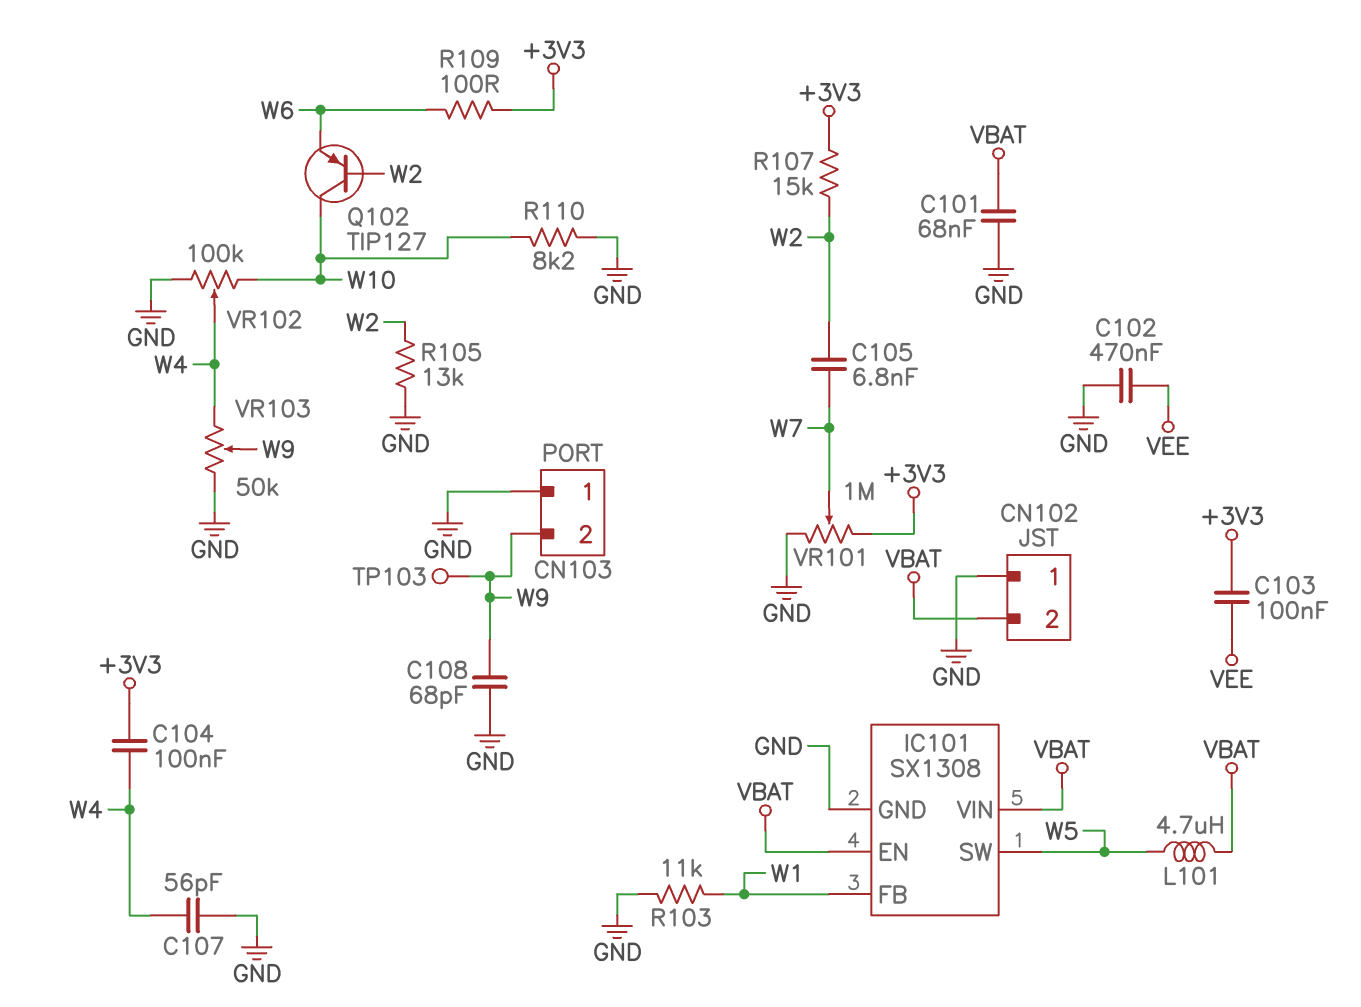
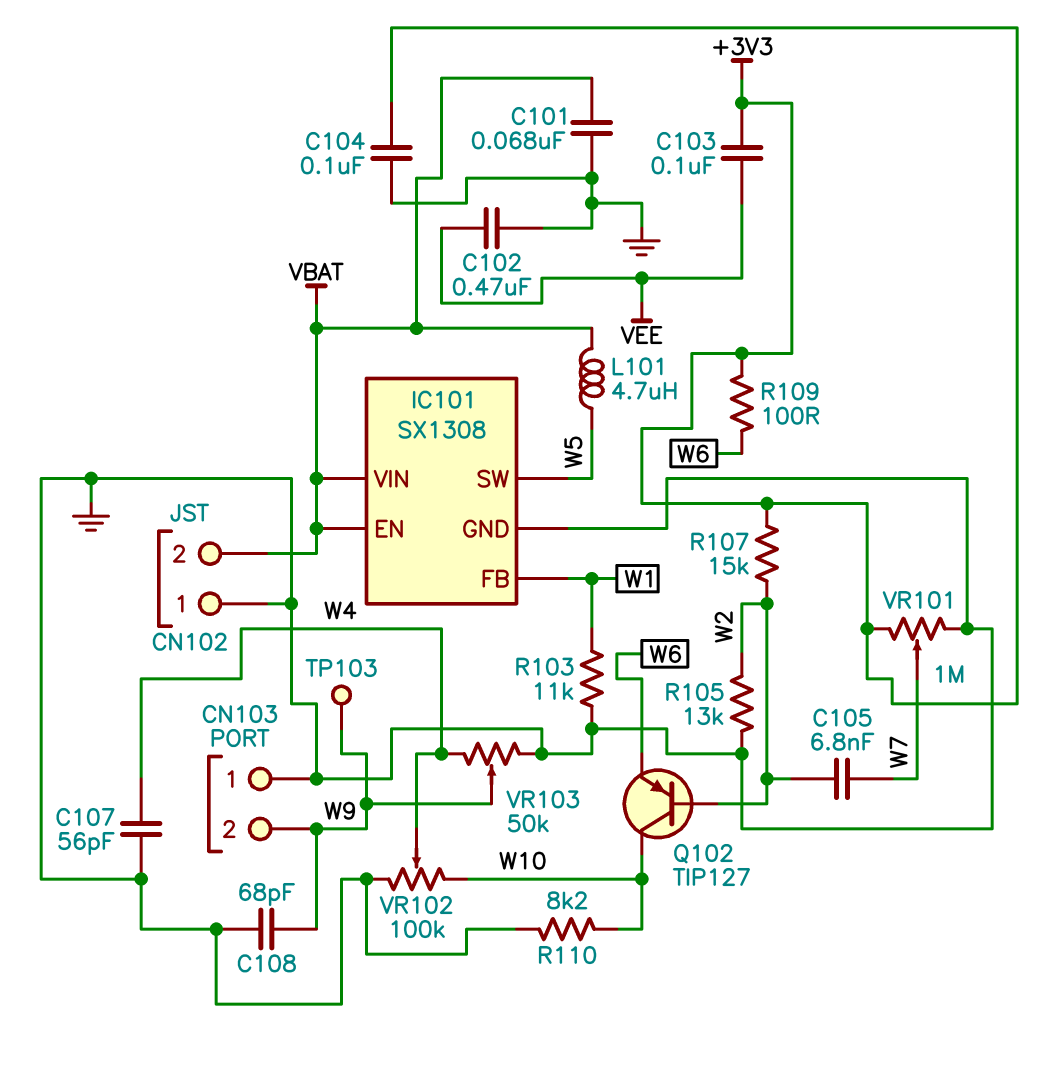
C104: 100nF (+3V3, W4) -> 100nF (+3V3, GND)

